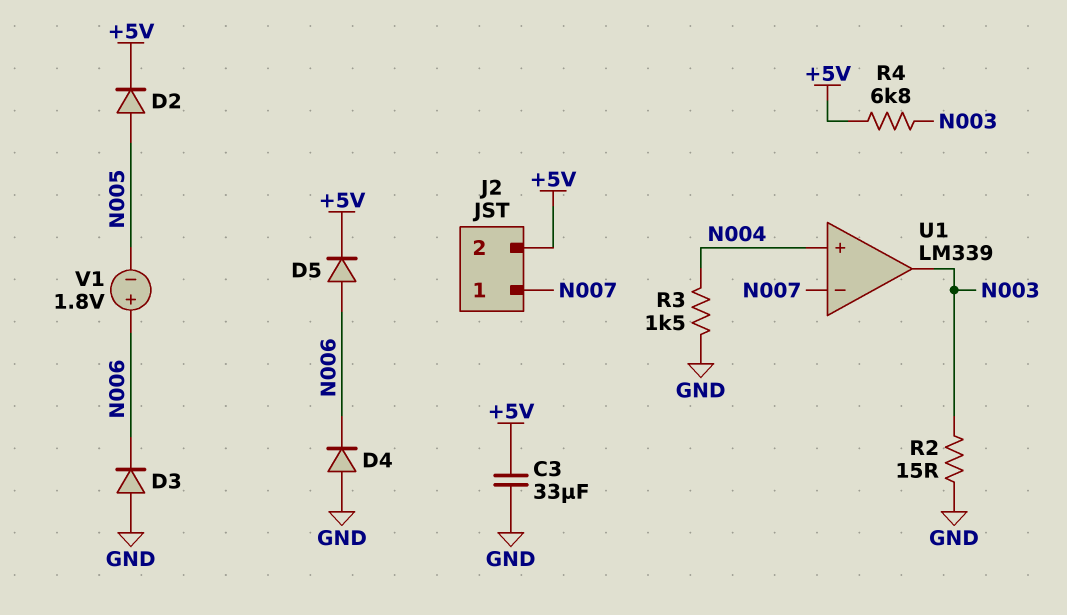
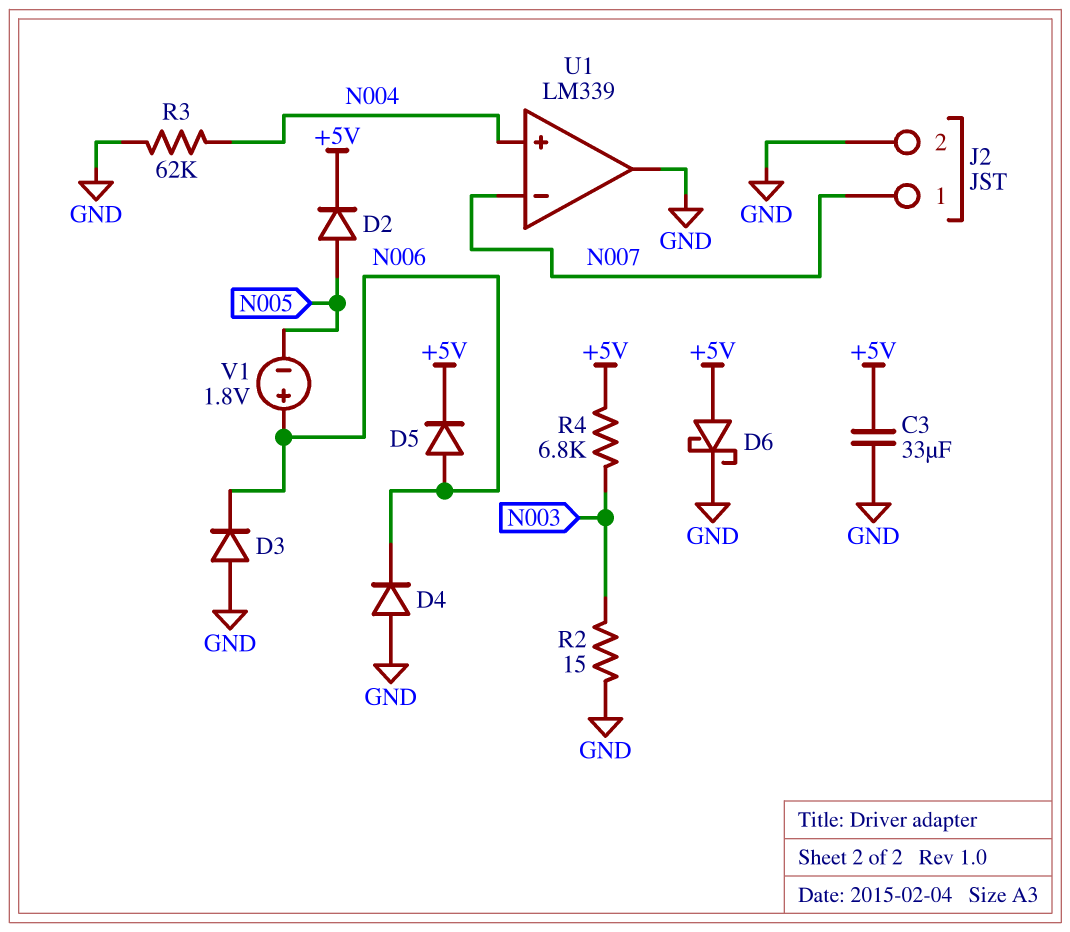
D6: none -> schottky (A +5V, K GND)
J2 pin 2: +5V -> GND
R3: 1.5k (GND, N004) -> 62k (GND, N004)
U1 pin out: N003 -> GND

